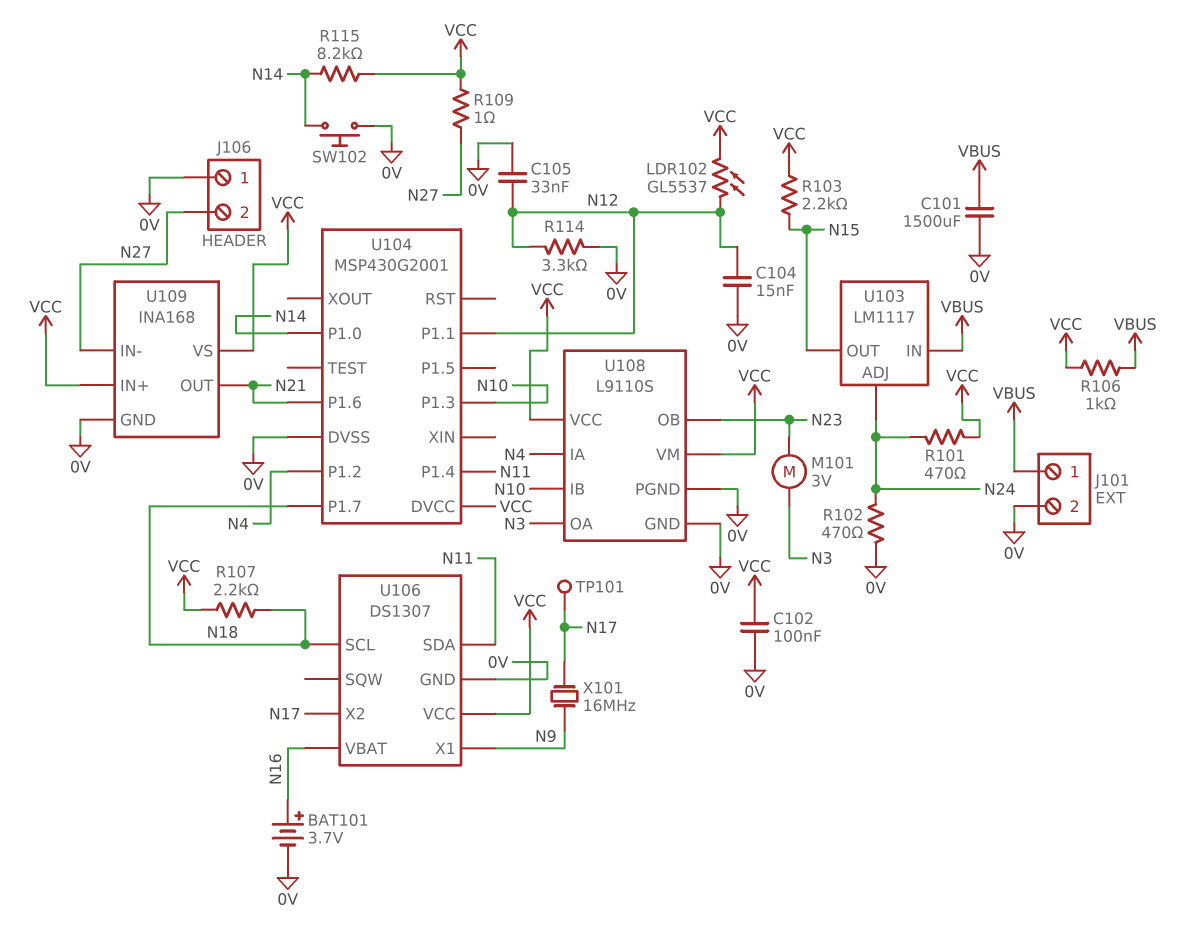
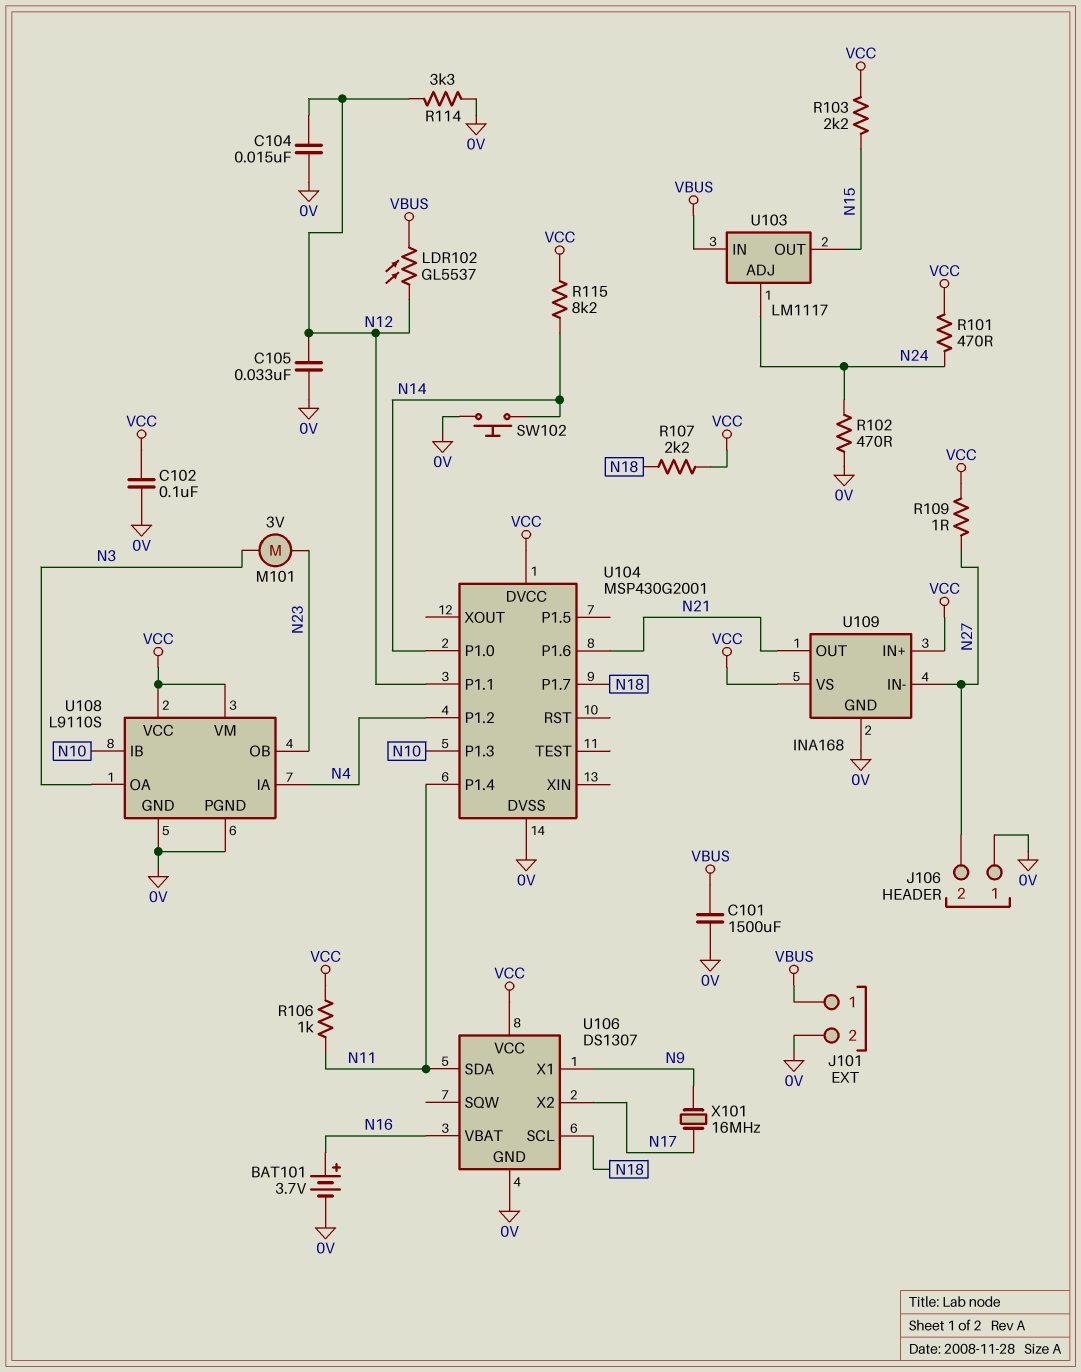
LDR102: GL5537 (N12, VCC) -> GL5537 (N12, VBUS)
R106: 1k (VBUS, VCC) -> 1k (N11, VCC)
TP101: test point (N17) -> none

